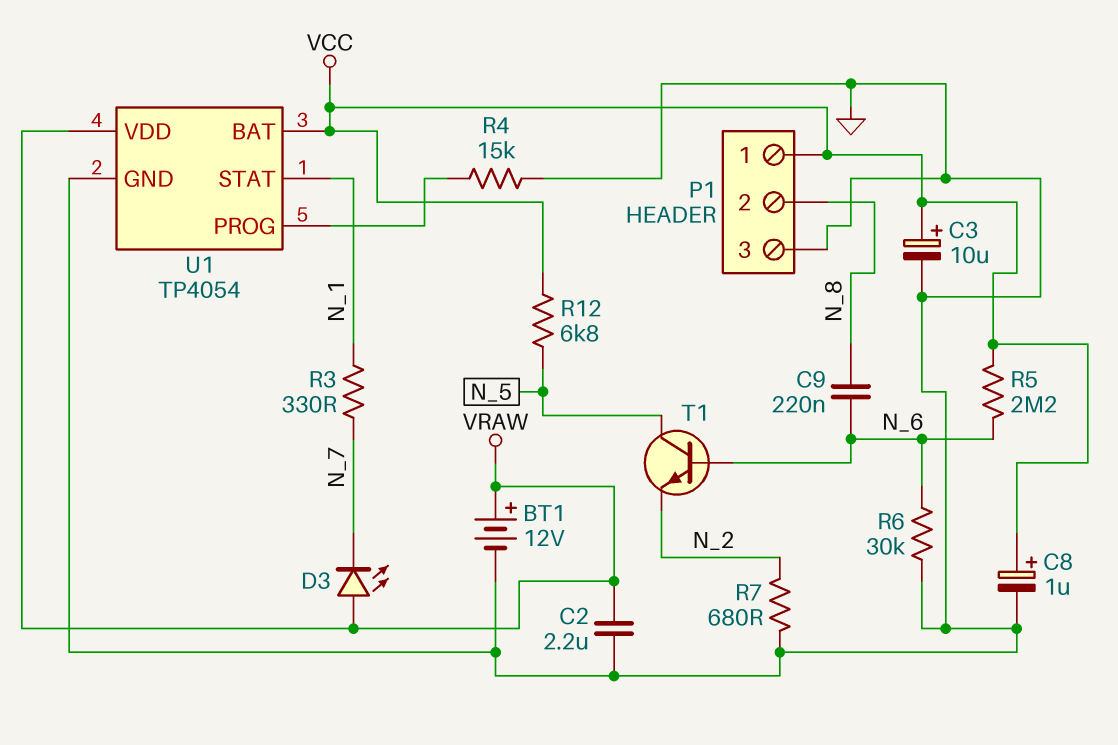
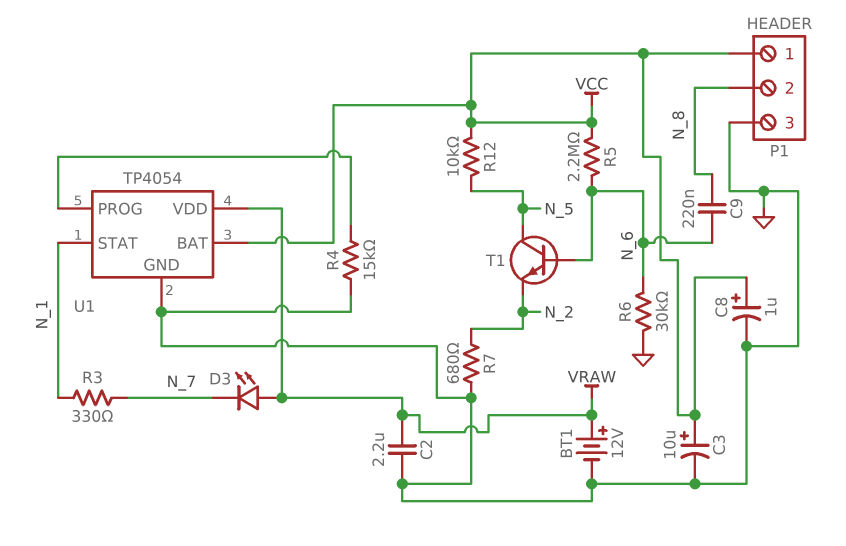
R12: 6.8k (N_5, VCC) -> 10k (N_5, VCC)

